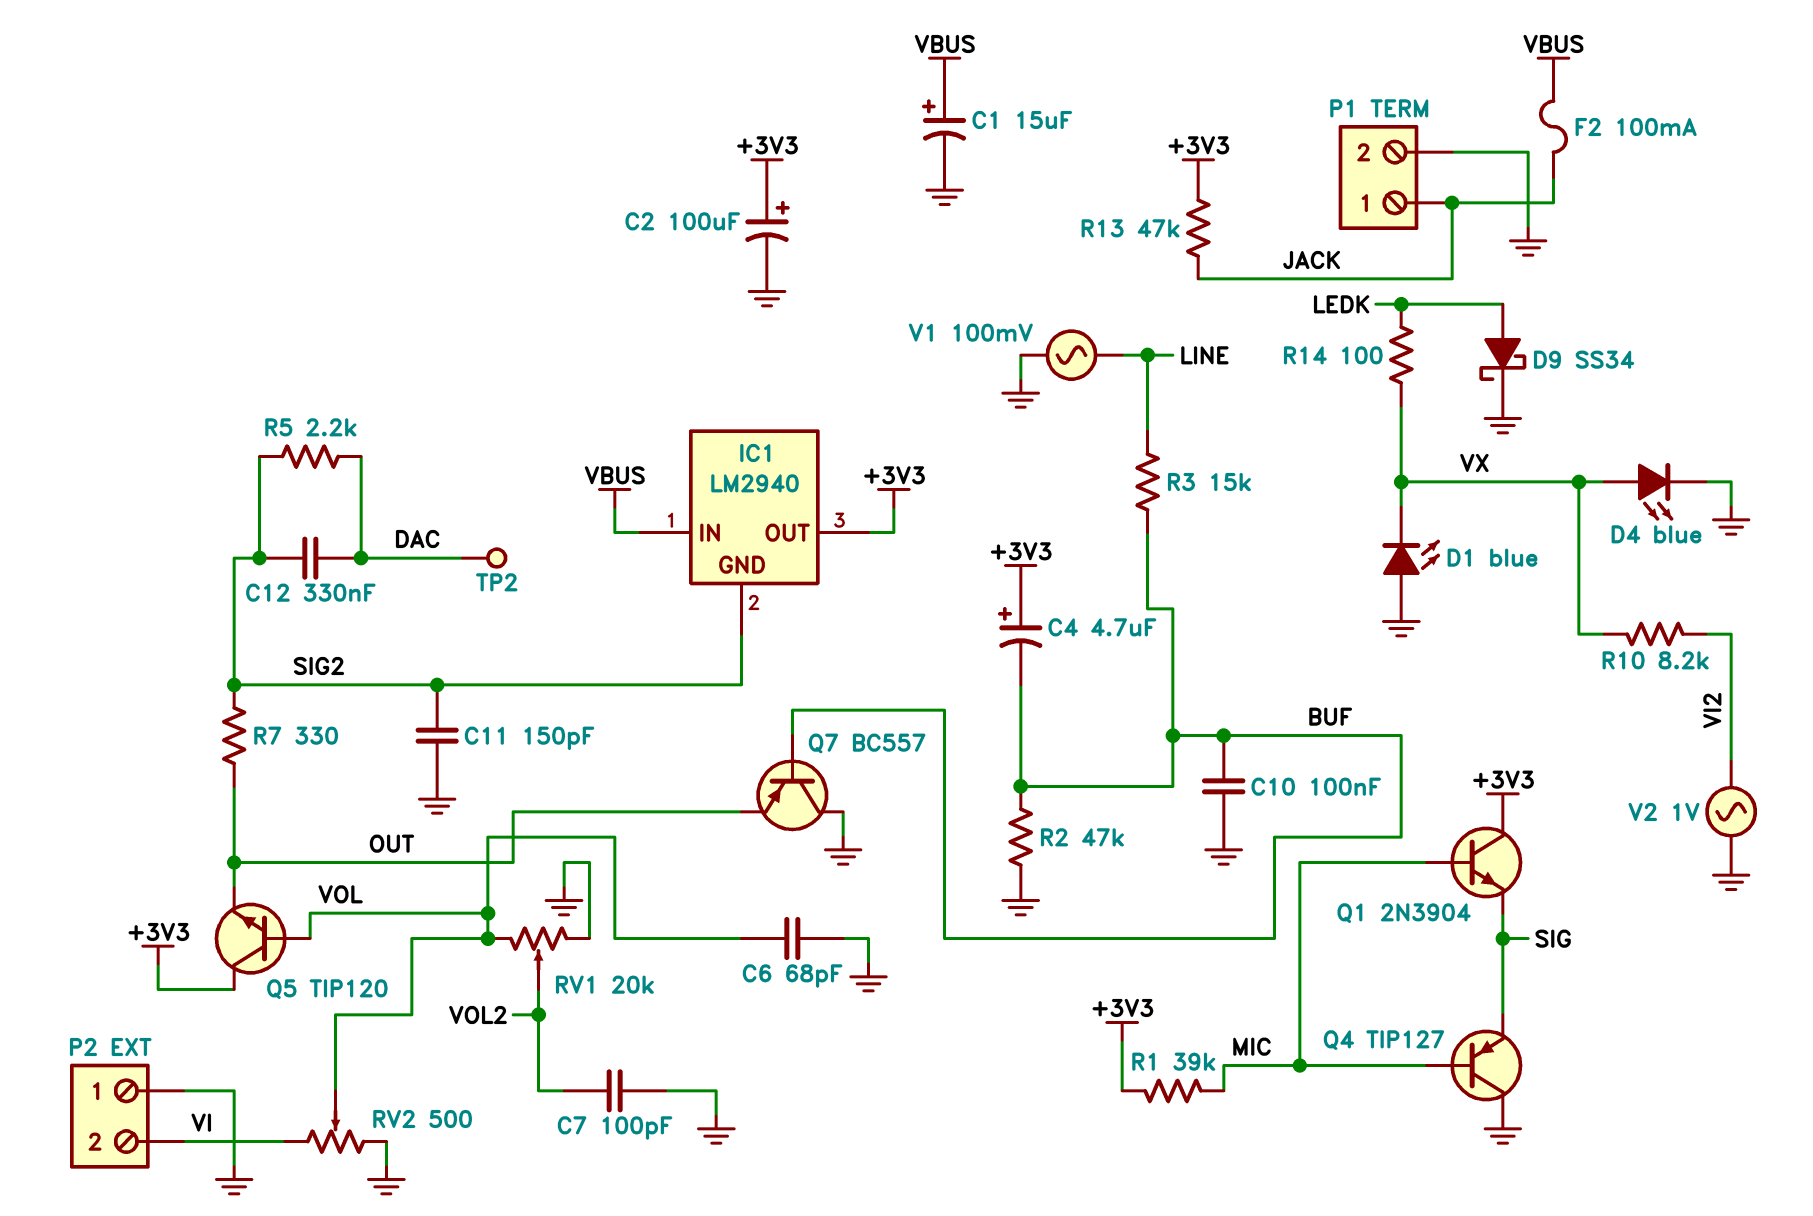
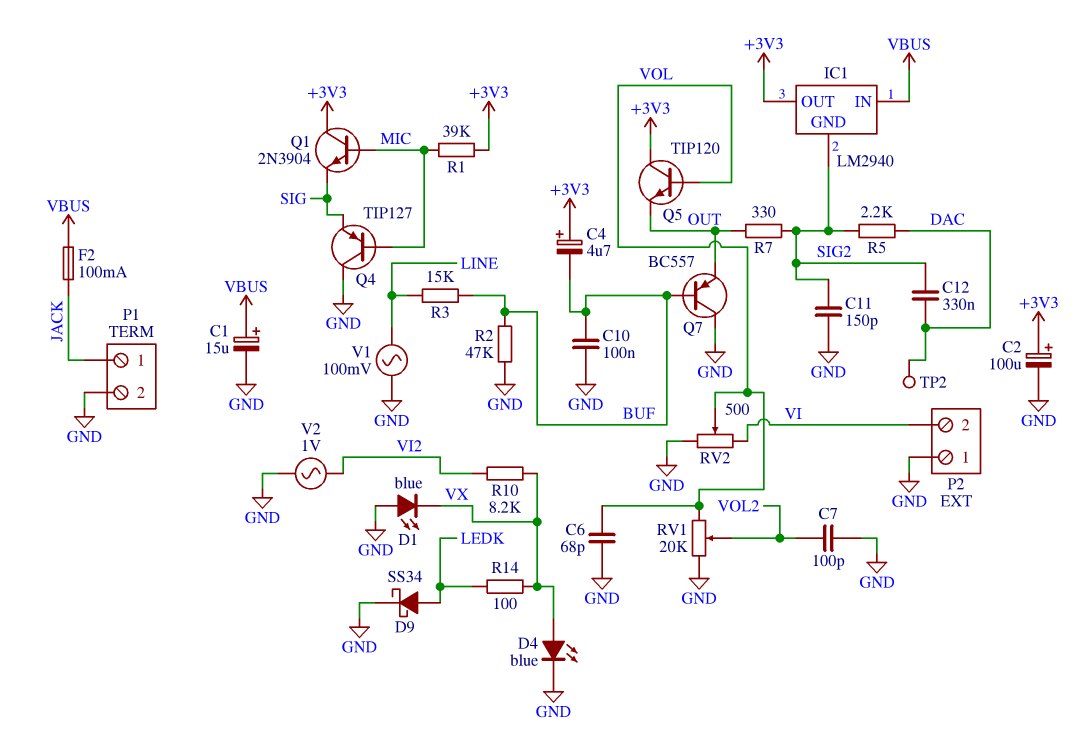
R13: 47k (+3V3, JACK) -> none

